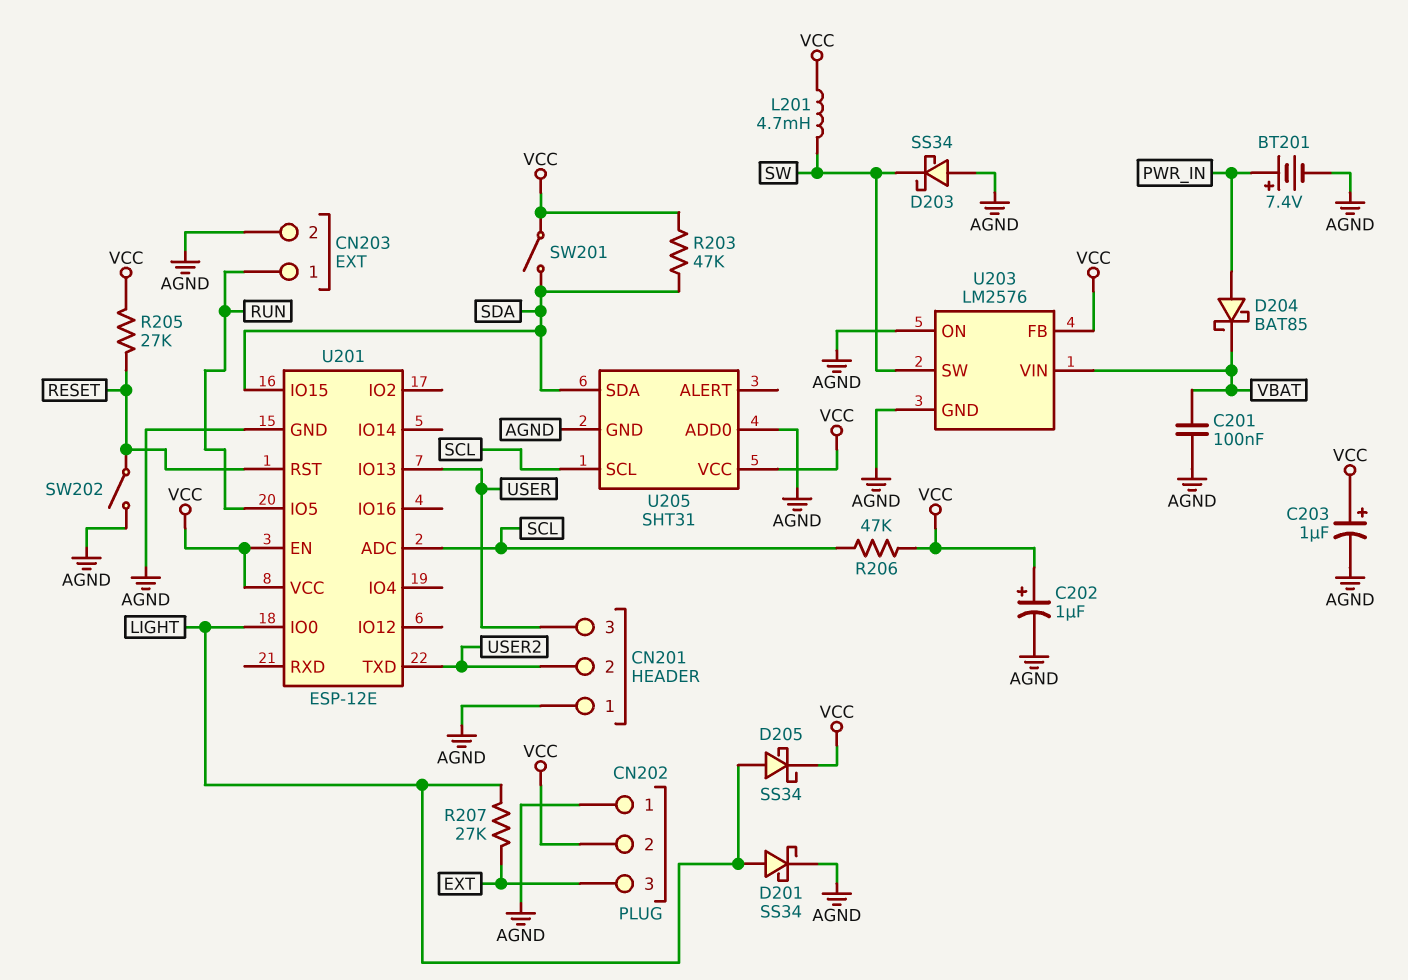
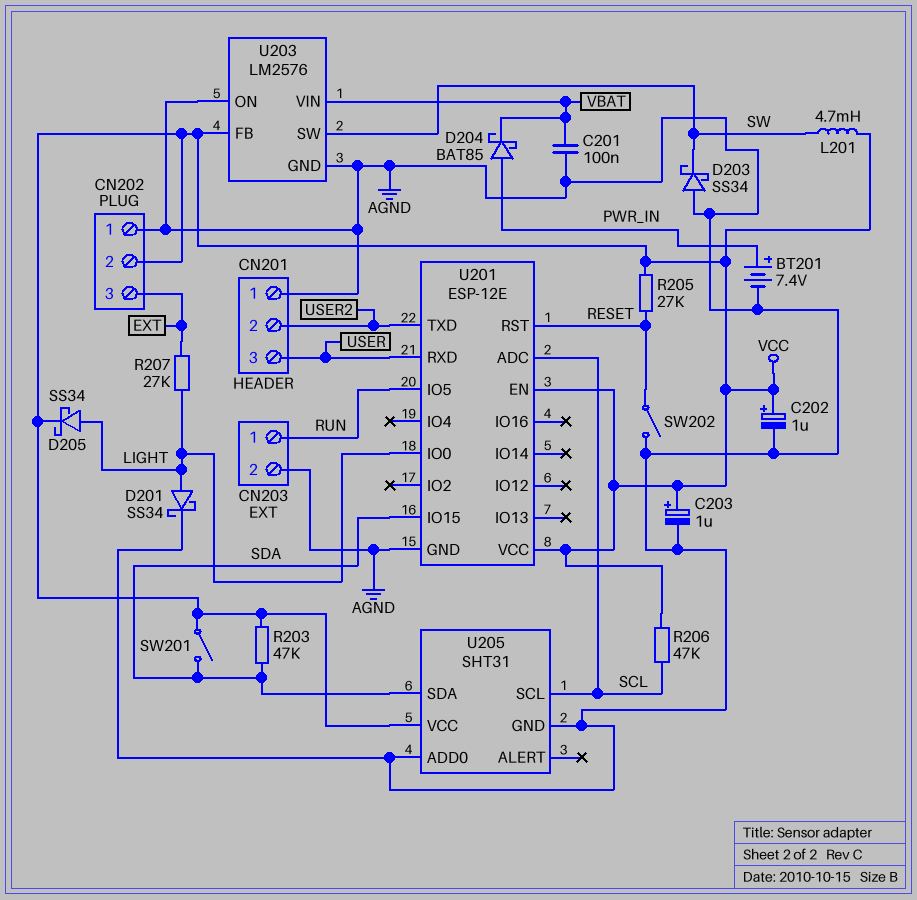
U201 pin IO13: USER -> none
U201 pin RXD: none -> USER

